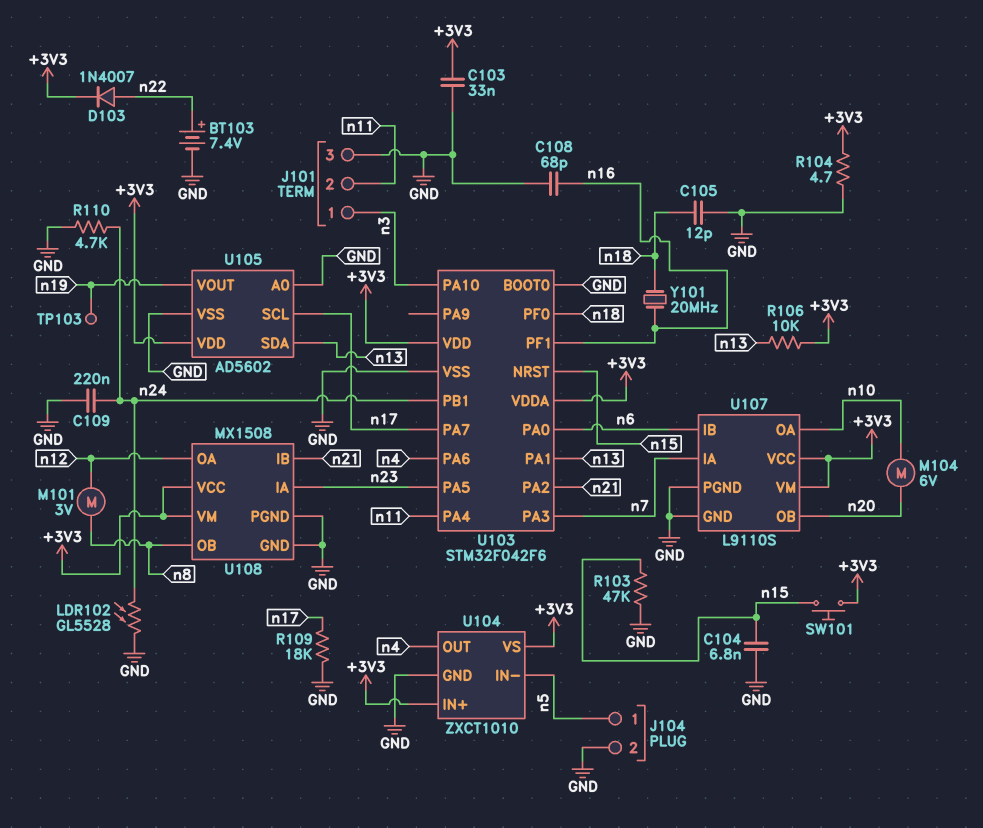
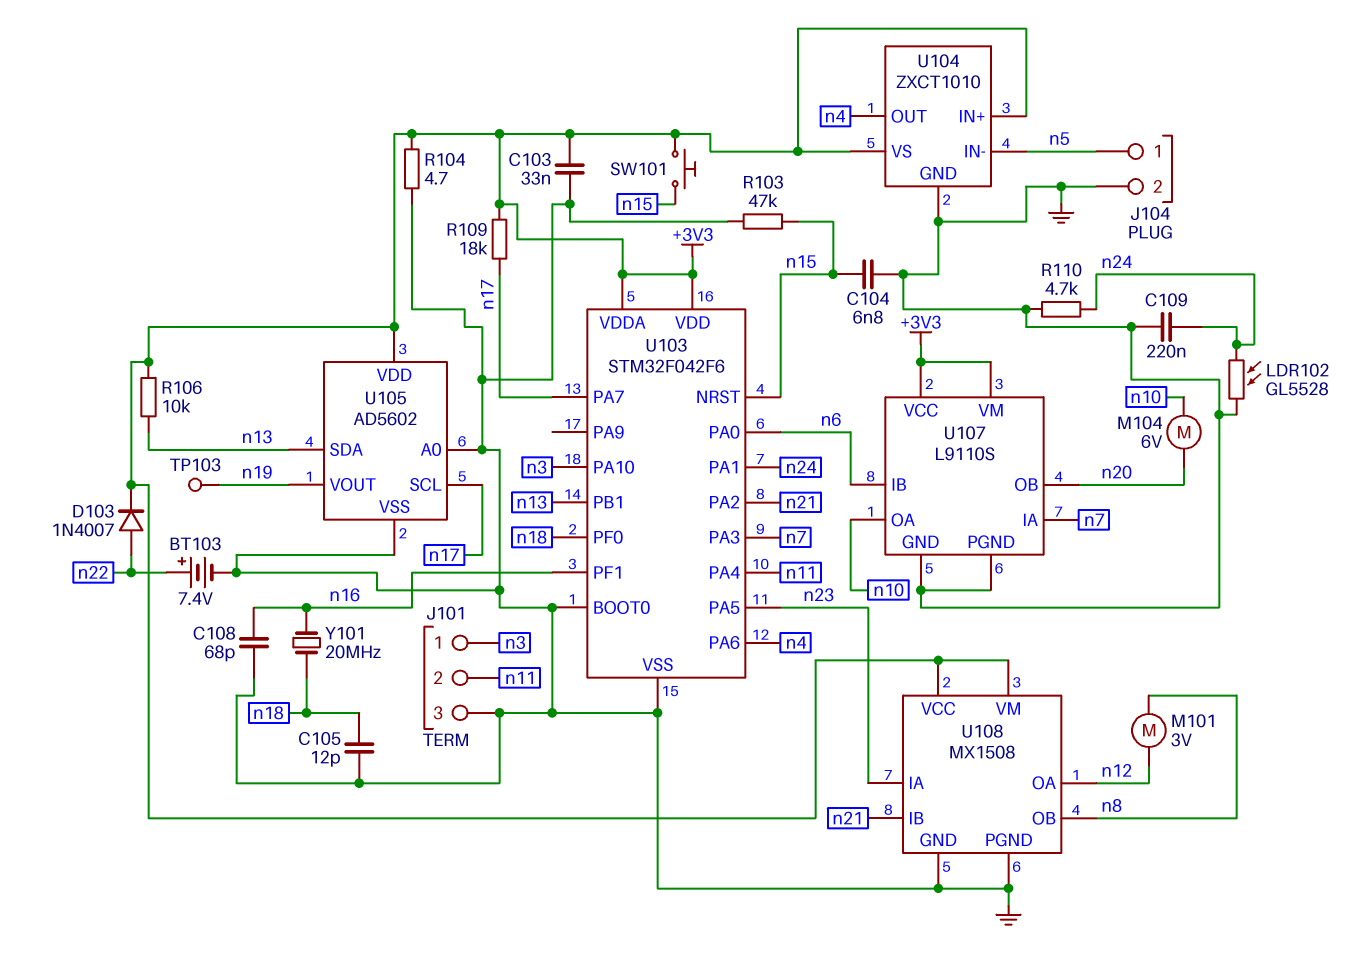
R109: 18k (GND, n17) -> 18k (+3V3, n17)
U103 pin PA1: n13 -> n24
U103 pin PB1: n24 -> n13

